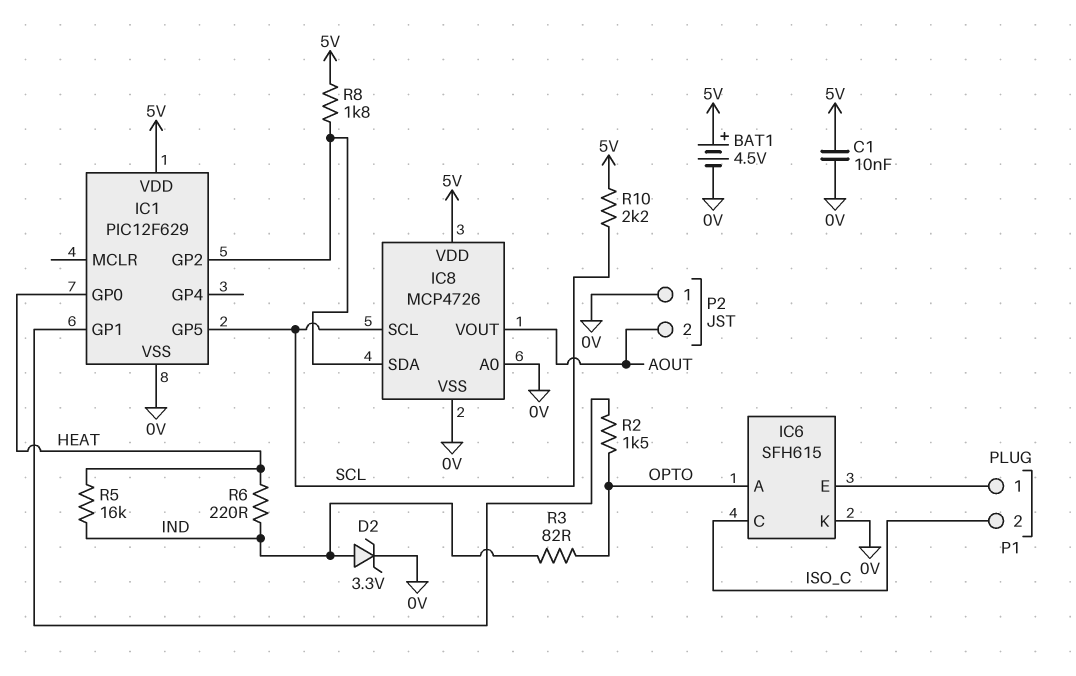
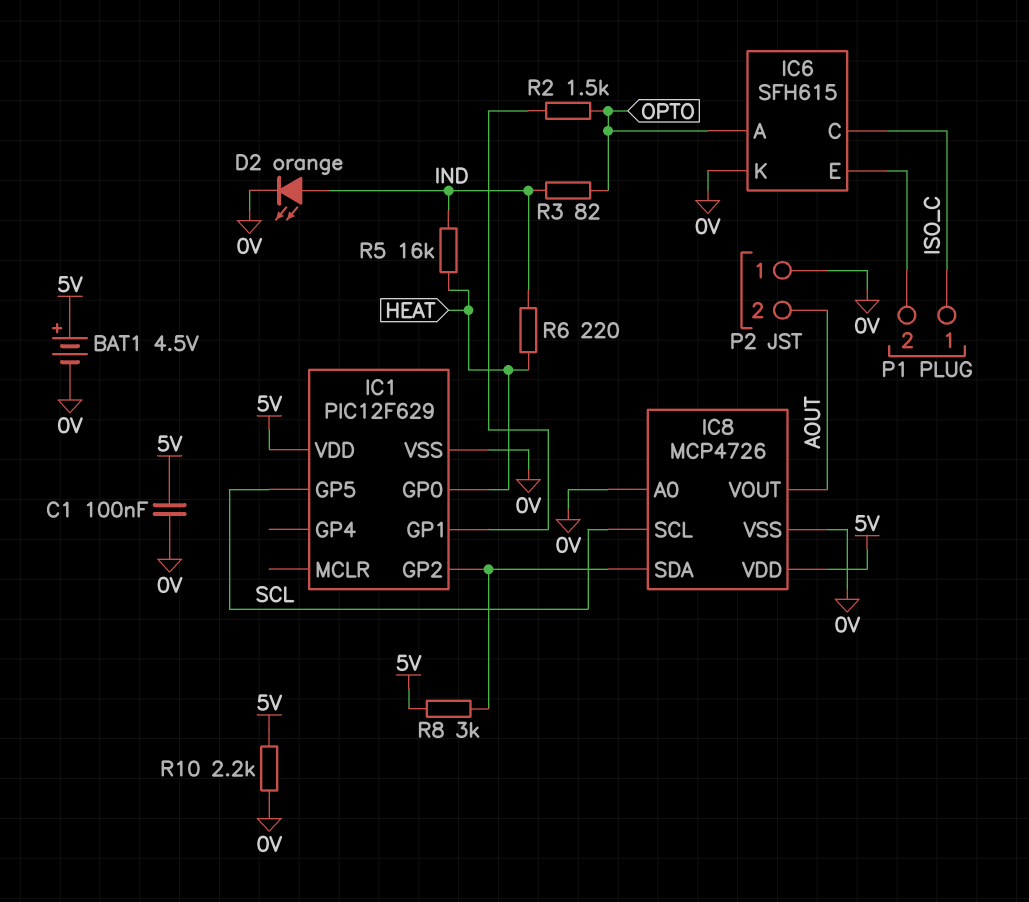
C1: 10nF (0V, 5V) -> 100nF (0V, 5V)
D2: zener 3.3V (A IND, K 0V) -> LED orange (A IND, K 0V)
P1 pin 1: IC6/E -> ISO_C
P1 pin 2: ISO_C -> IC6/E
R8: 1.8k (5V, IC1/GP2) -> 3k (5V, IC1/GP2)
R10: 2.2k (5V, SCL) -> 2.2k (0V, 5V)

